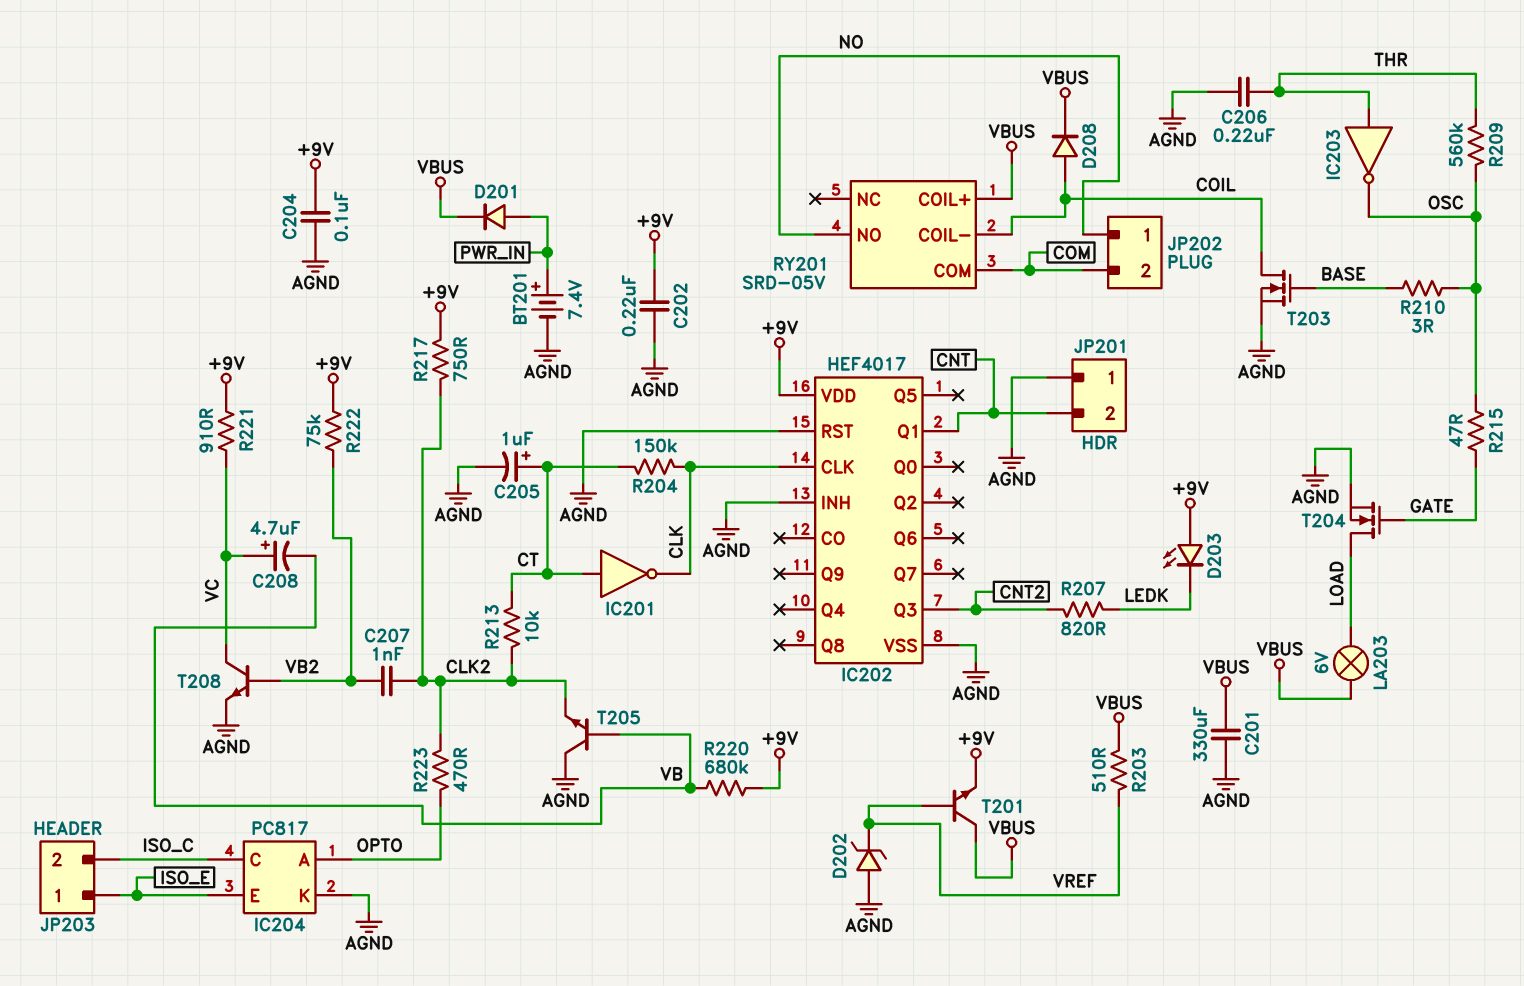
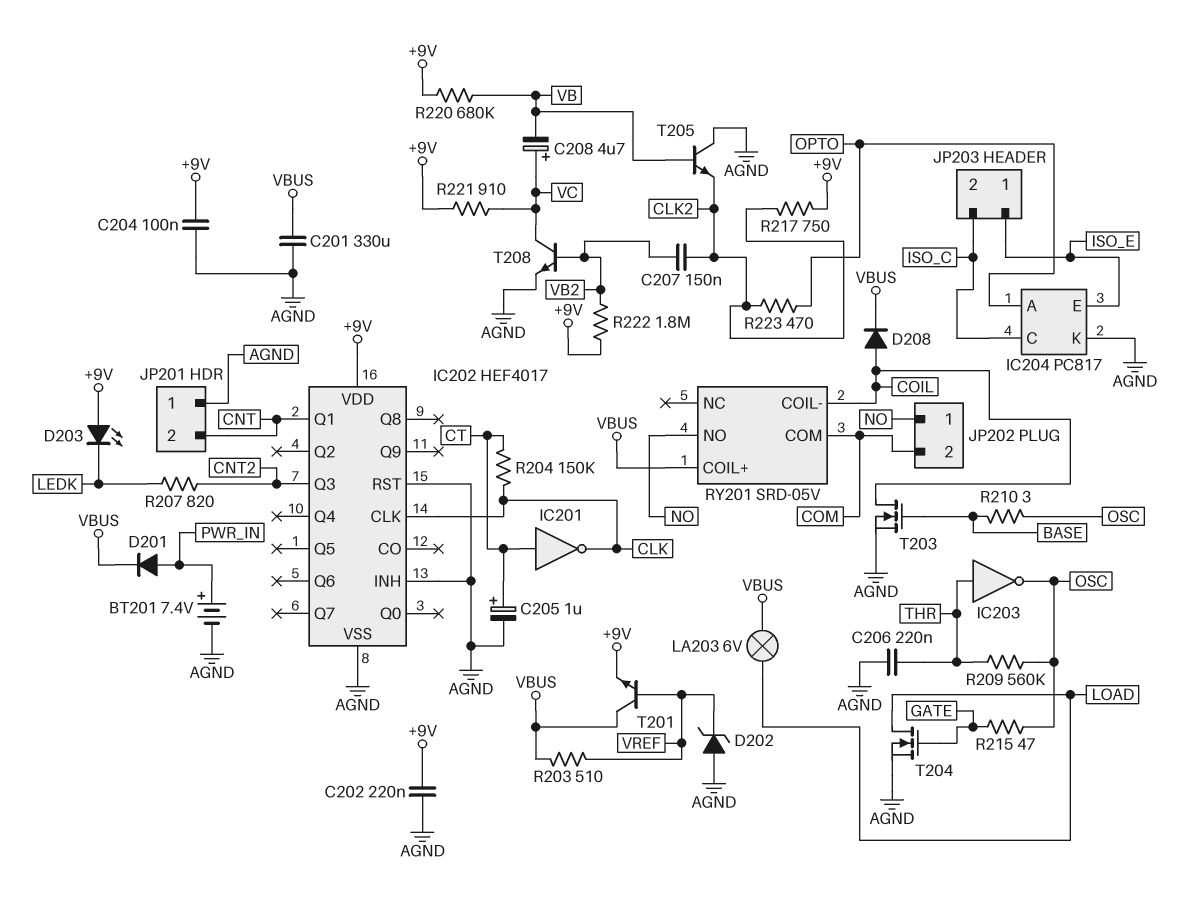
C207: 1nF (CLK2, VB2) -> 150nF (CLK2, VB2)
R213: 10k (CLK2, CT) -> none
R222: 75k (+9V, VB2) -> 1.8M (+9V, VB2)

